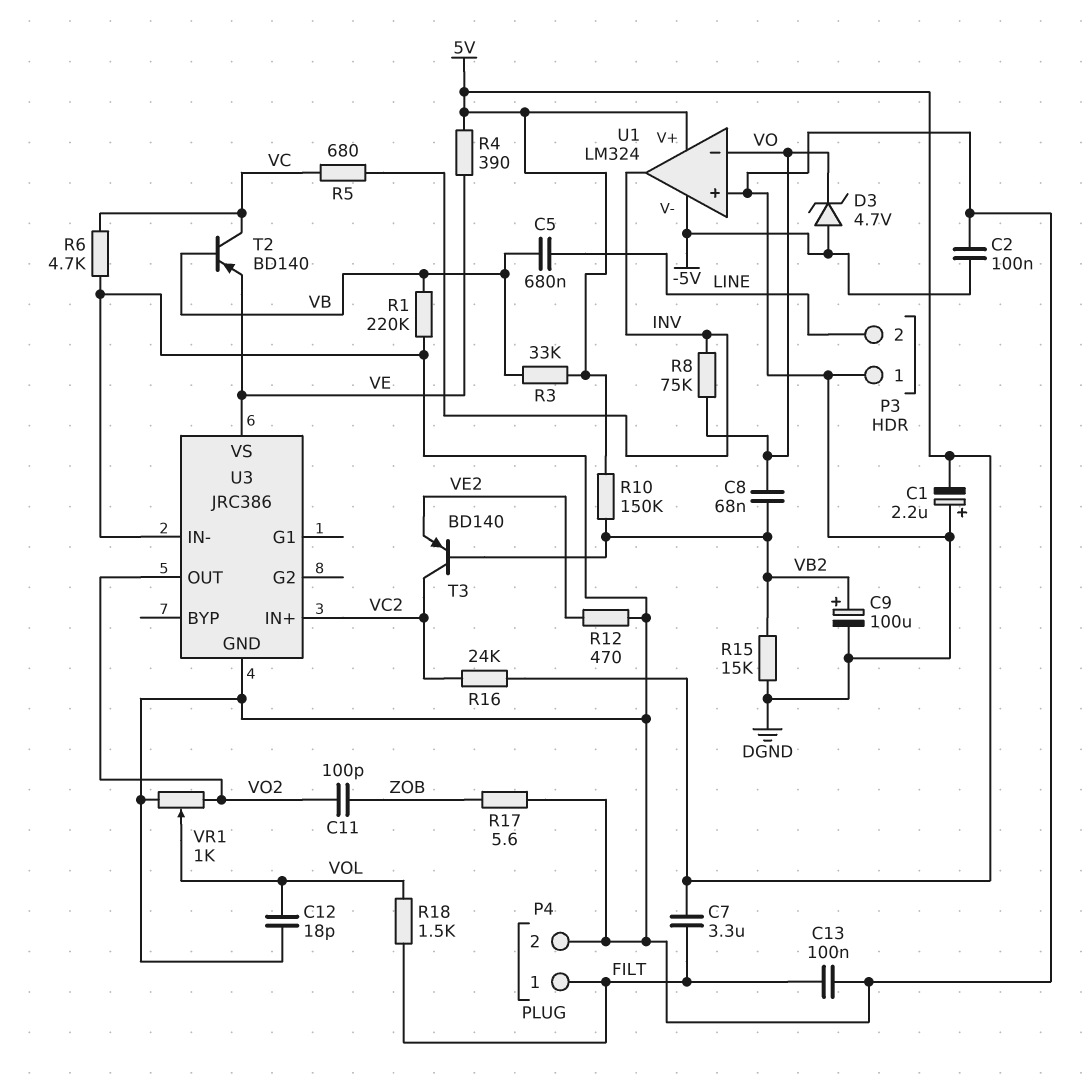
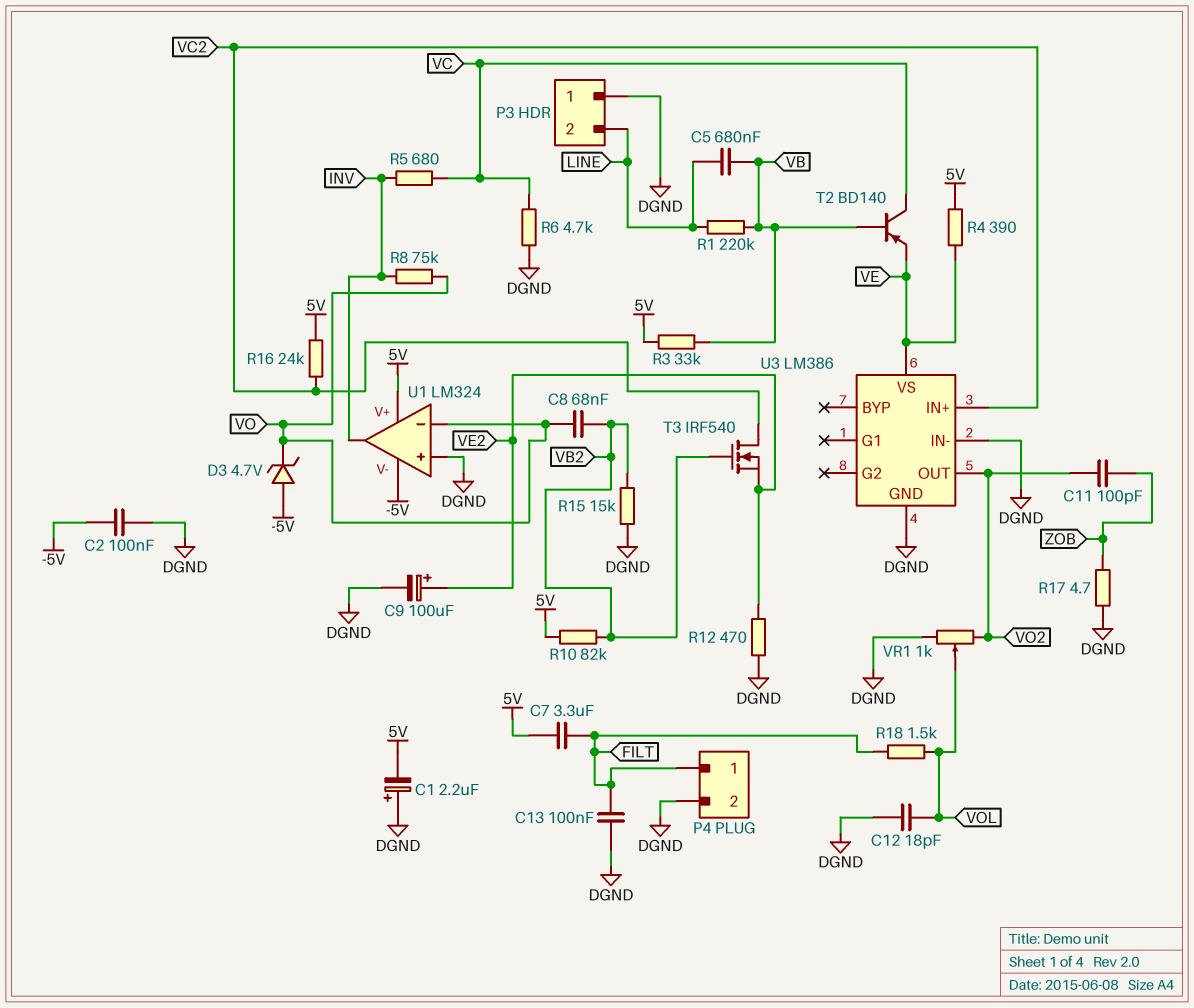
C9: 100uF (plus VB2, minus DGND) -> 100uF (plus VE2, minus DGND)
R1: 220k (DGND, VB) -> 220k (LINE, VB)
R10: 150k (5V, VB2) -> 82k (5V, VB2)
R17: 5.6 (DGND, ZOB) -> 4.7 (DGND, ZOB)
T3: PNP BD140 (B VB2, C VC2, E VE2) -> NMOS IRF540 (G VB2, D VC2, S VE2)
U3: JRC386 -> LM386

